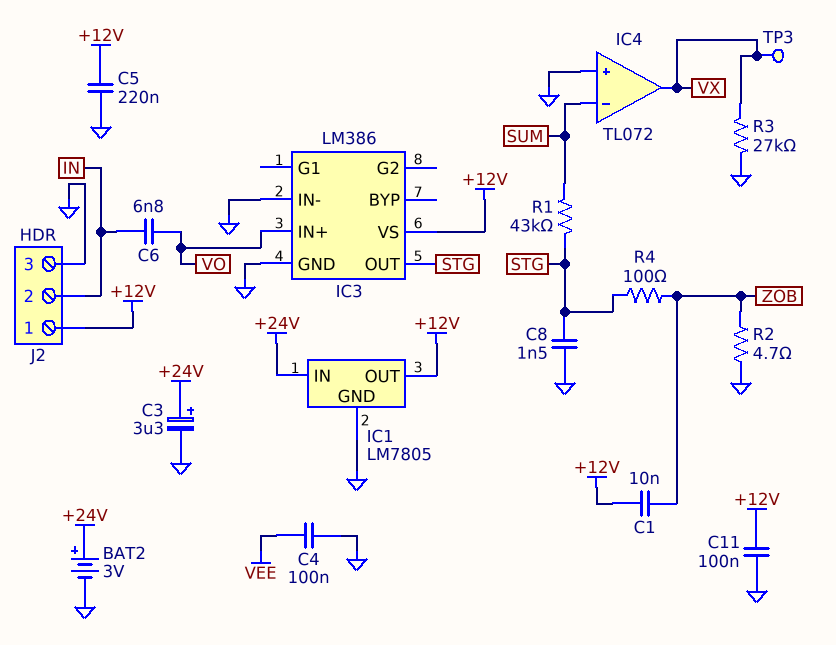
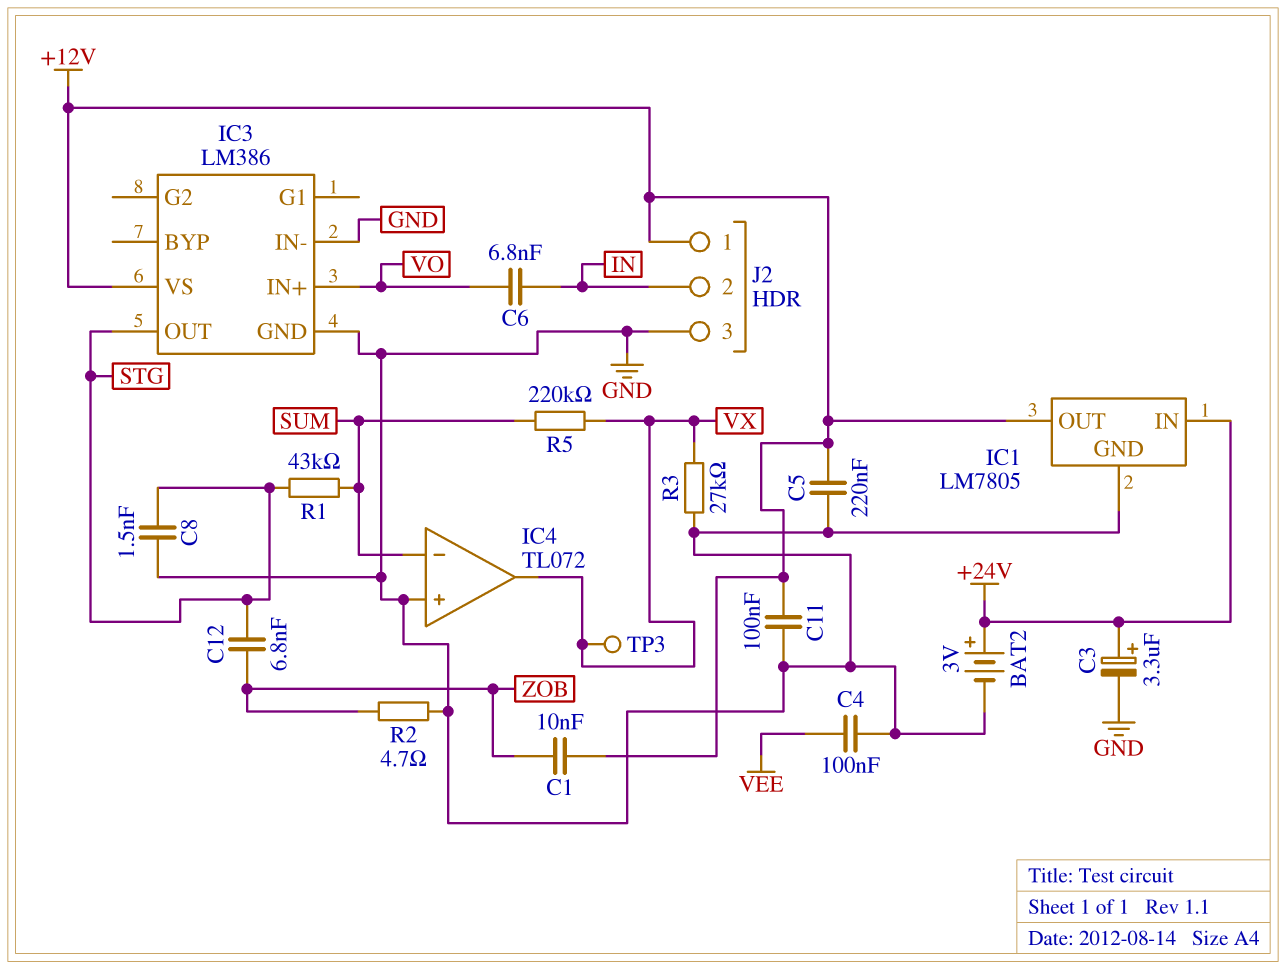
C12: none -> 6.8nF (STG, ZOB)
R4: 100 (STG, ZOB) -> none
R5: none -> 220k (SUM, VX)

